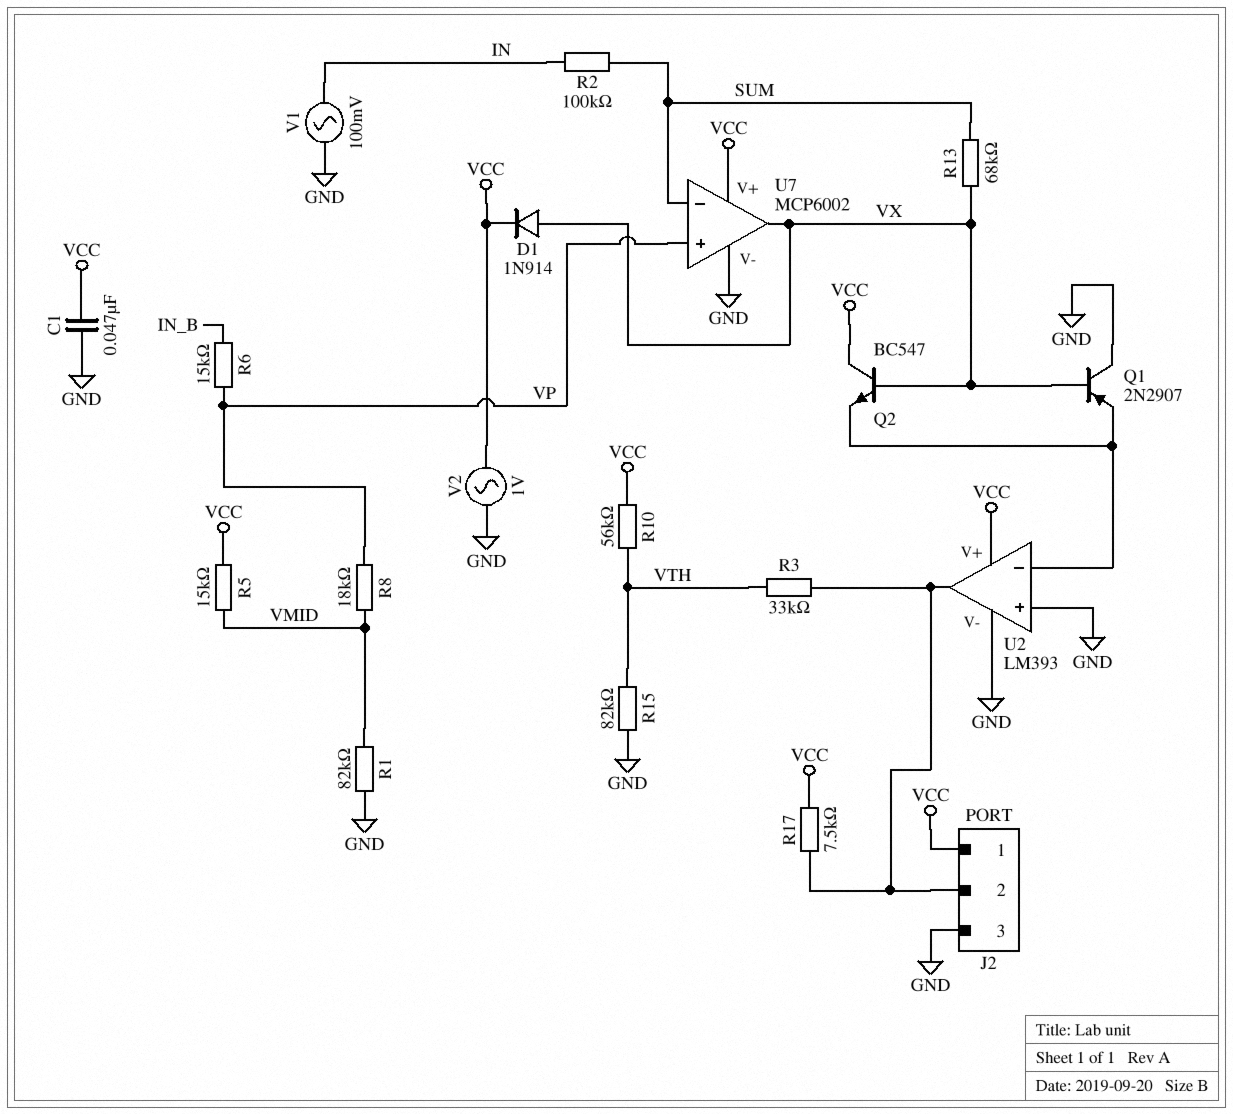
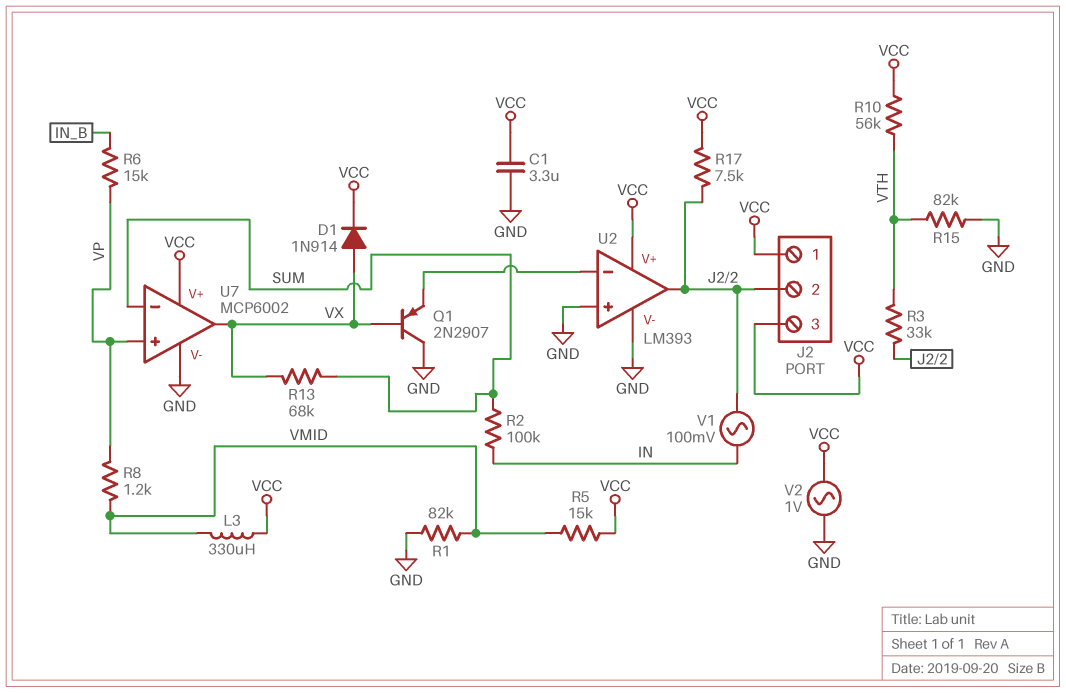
C1: 47nF (GND, VCC) -> 3.3uF (GND, VCC)
J2 pin 3: GND -> VCC
L3: none -> 330uH (VCC, VMID)
Q2: NPN BC547 (B VX, C VCC, E U2/in-) -> none
R8: 18k (VMID, VP) -> 1.2k (VMID, VP)
V1: AC 100mV (GND, IN) -> AC 100mV (IN, J2/2)

